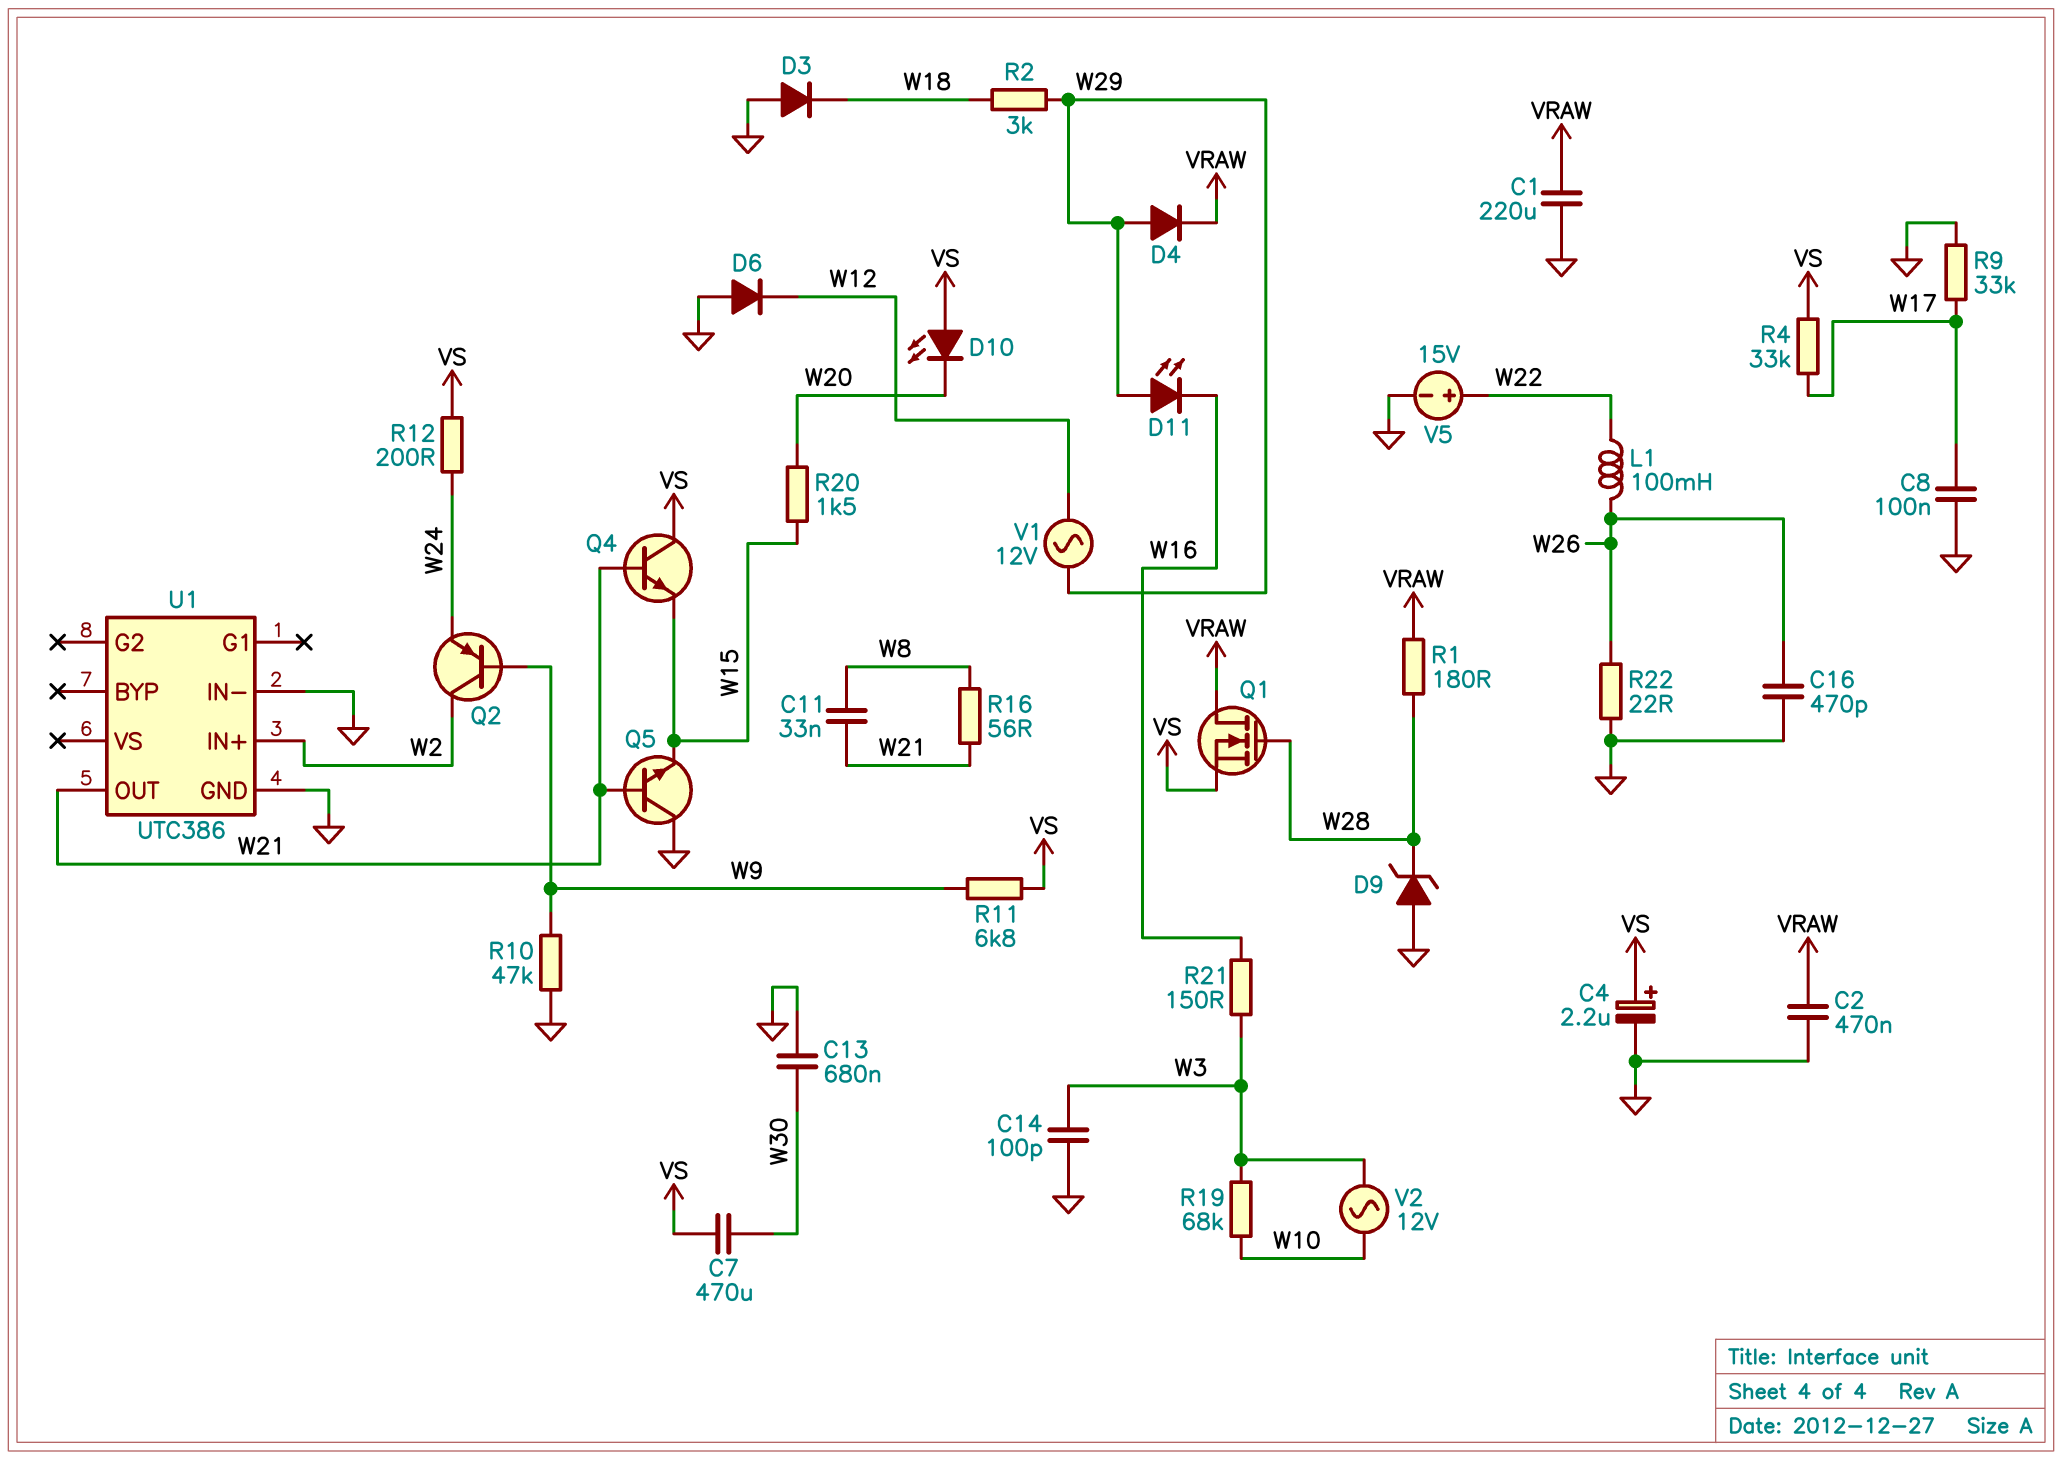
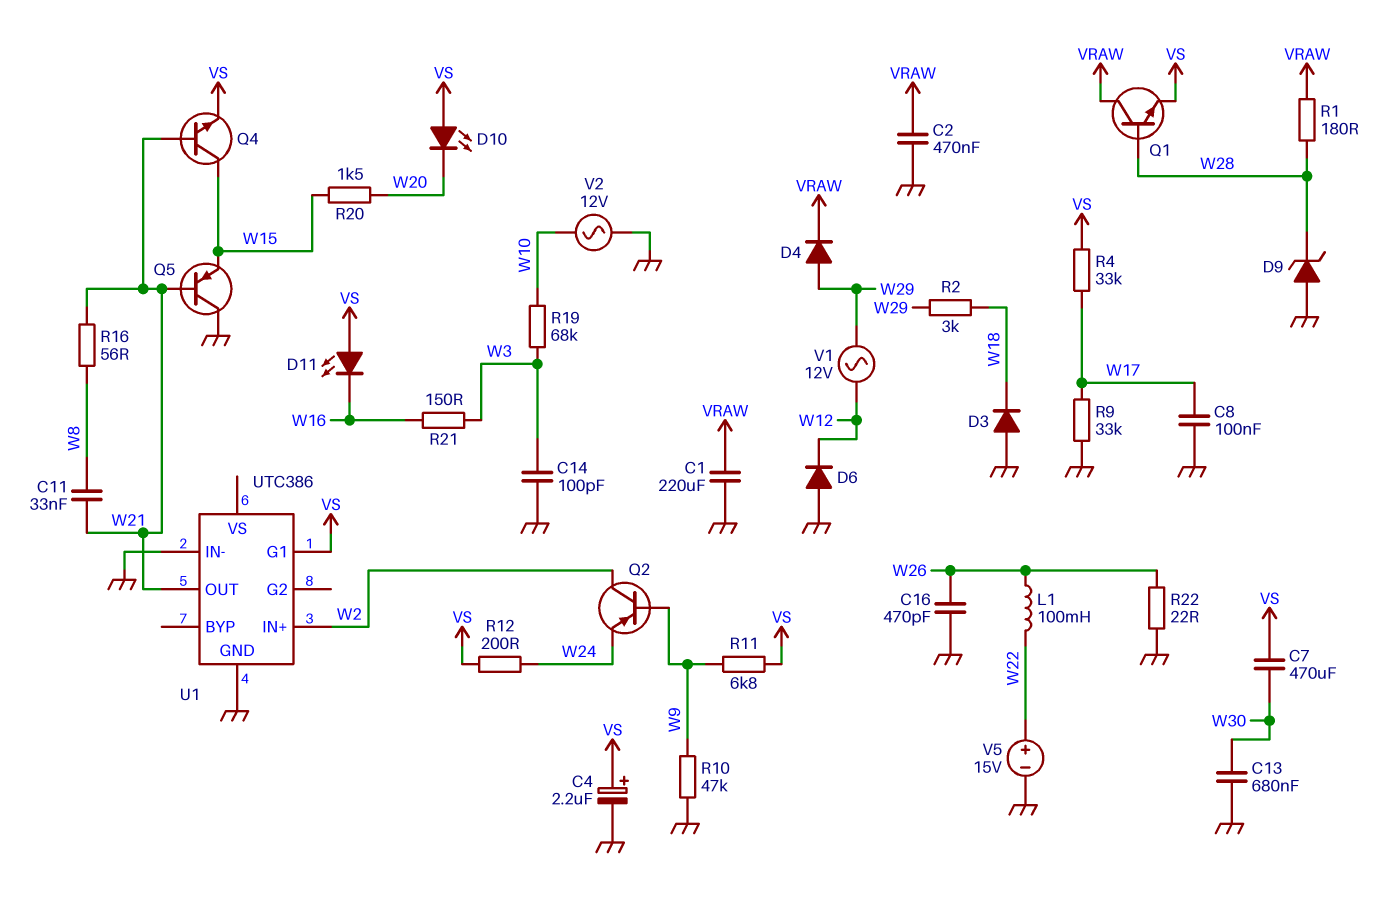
D11: LED (A W29, K W16) -> LED (A VS, K W16)
Q1: NMOS (G W28, D VRAW, S VS) -> NPN (B W28, C VRAW, E VS)
Q4: NPN (B W21, C VS, E W15) -> NPN (B W21, C W15, E VS)
Q5: NPN (B W21, C GND, E W15) -> PNP (B W21, C GND, E W15)
U1 pin G1: none -> VS
V2: AC 12V (W3, W10) -> AC 12V (GND, W10)

